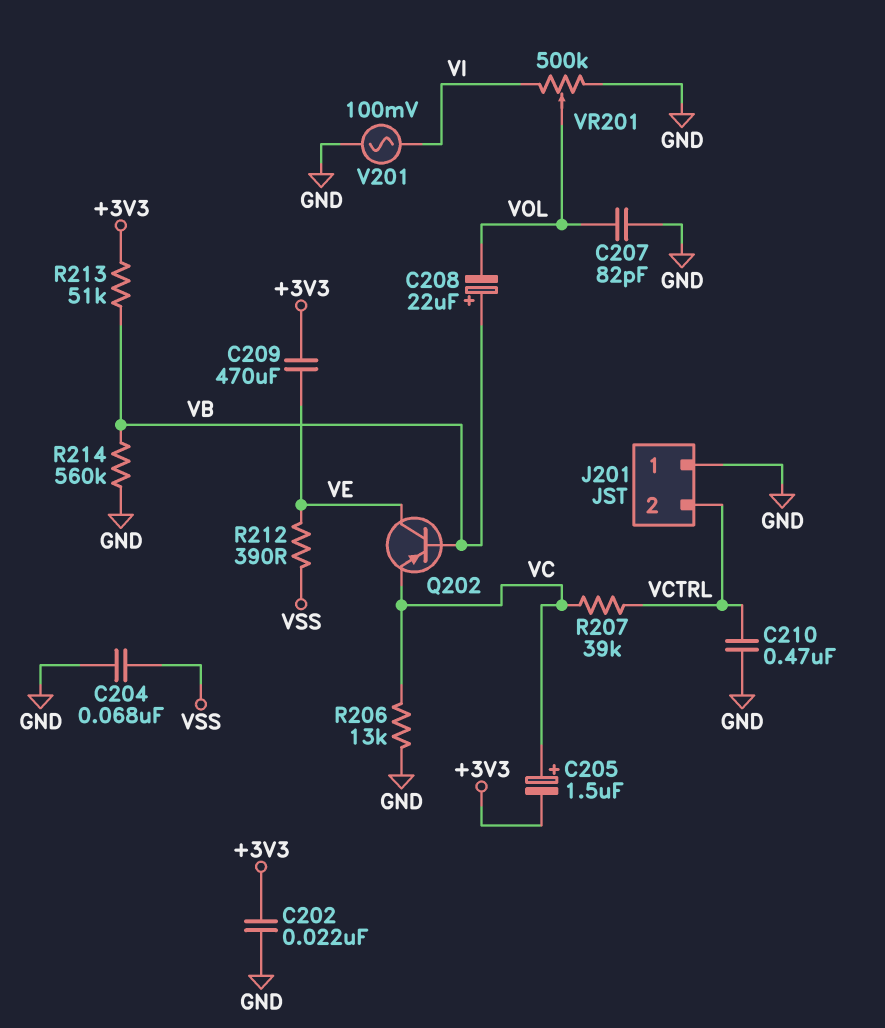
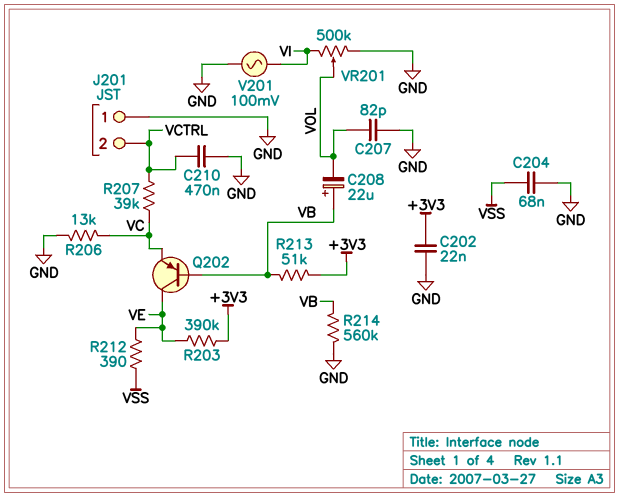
C205: 1.5uF (plus VC, minus +3V3) -> none
C209: 470uF (+3V3, VE) -> none
R203: none -> 390k (+3V3, VE)

